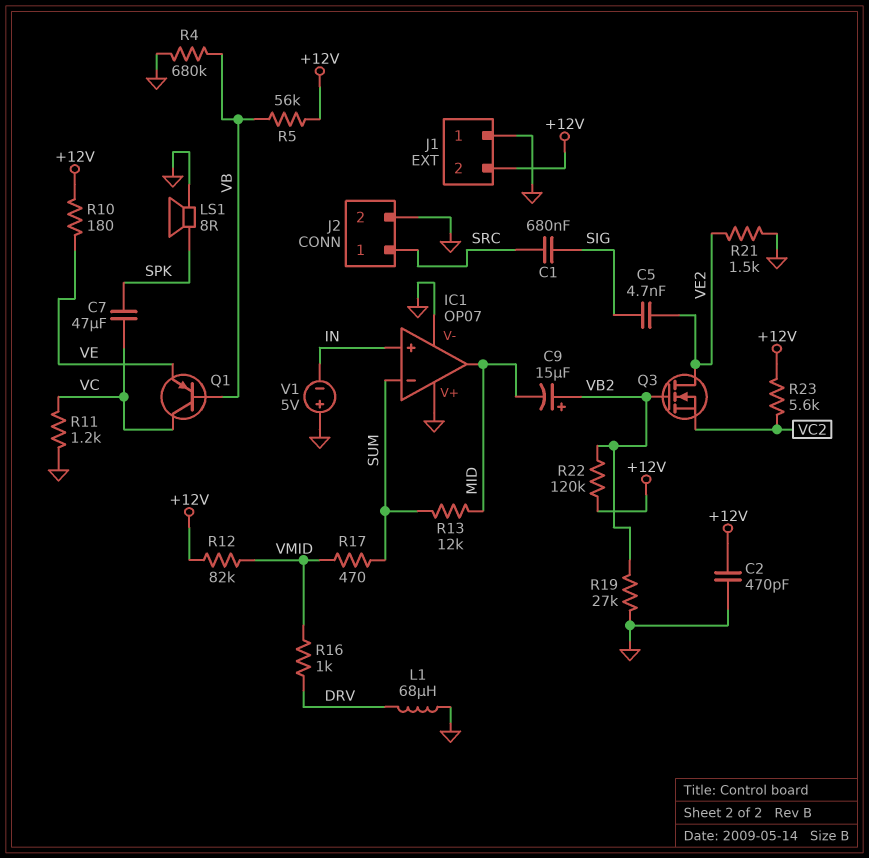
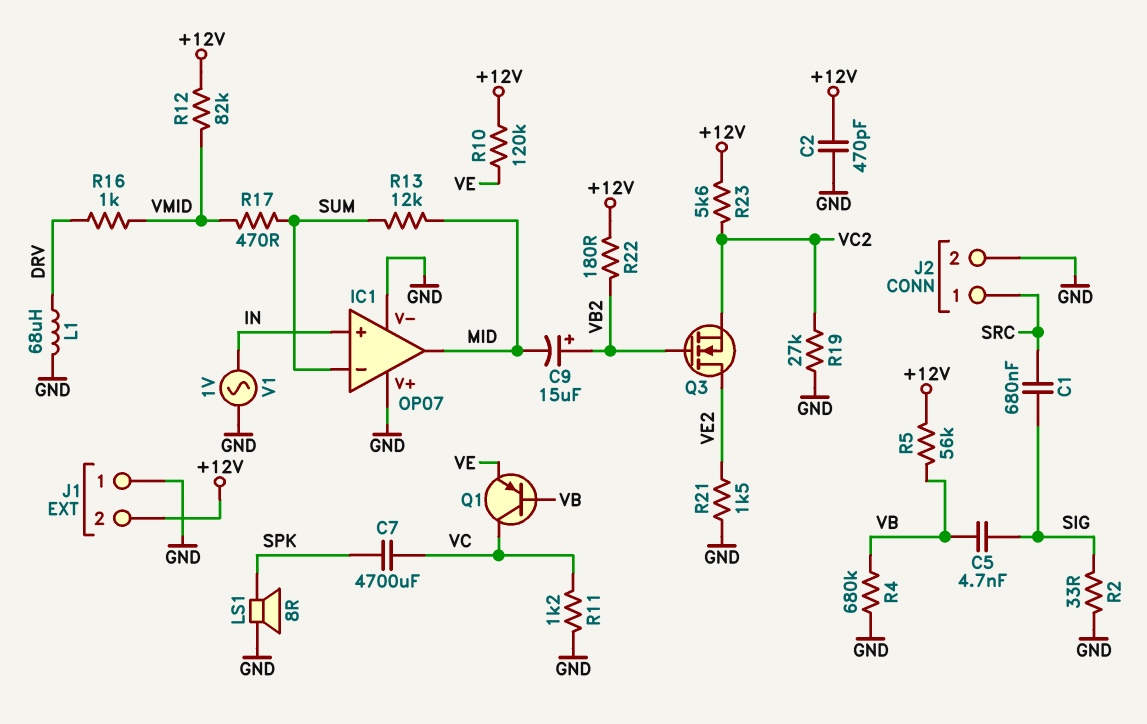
C5: 4.7nF (SIG, VE2) -> 4.7nF (SIG, VB)
C7: 47uF (SPK, VC) -> 4700uF (SPK, VC)
R2: none -> 33 (GND, SIG)
R10: 180 (+12V, VE) -> 120k (+12V, VE)
R19: 27k (GND, VB2) -> 27k (GND, VC2)
R22: 120k (+12V, VB2) -> 180 (+12V, VB2)
V1: 5V (plus GND, minus IN) -> AC 1V (GND, IN)

